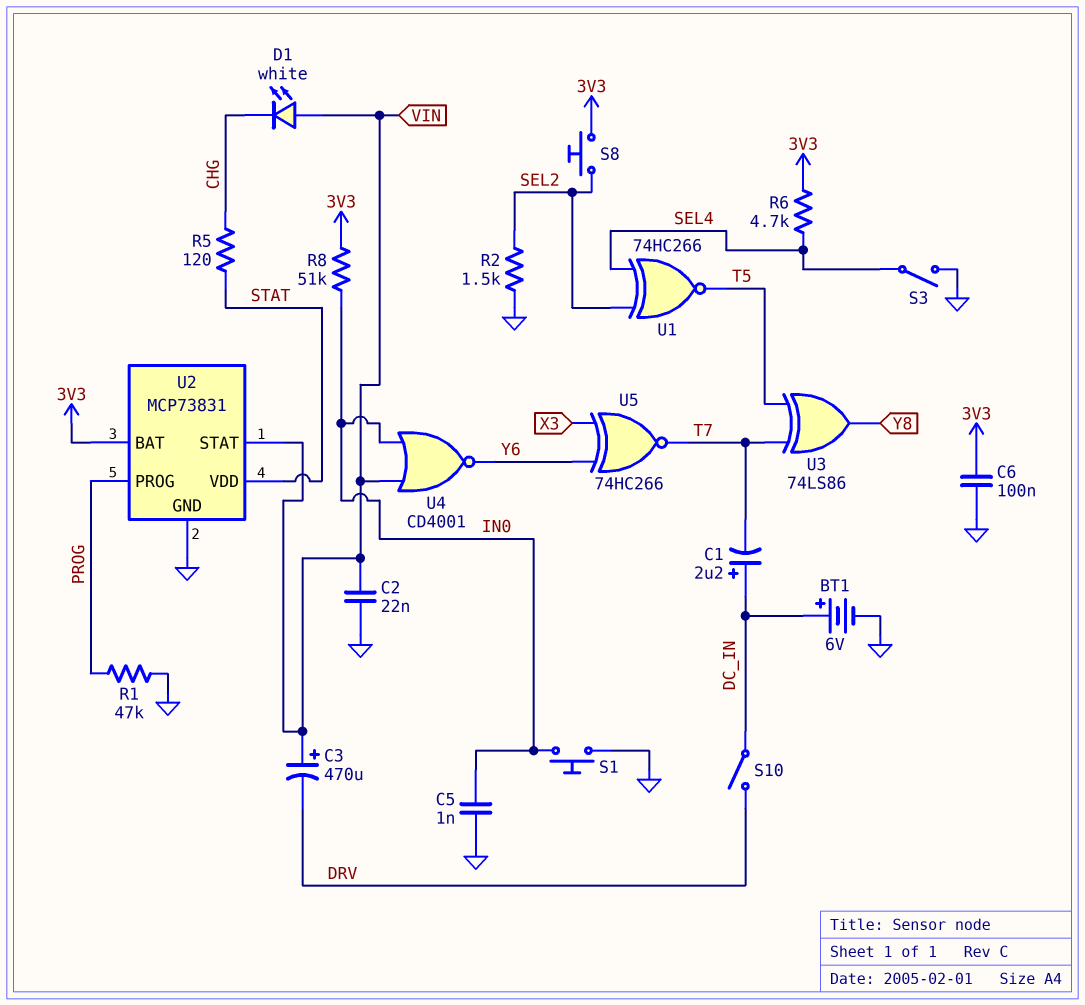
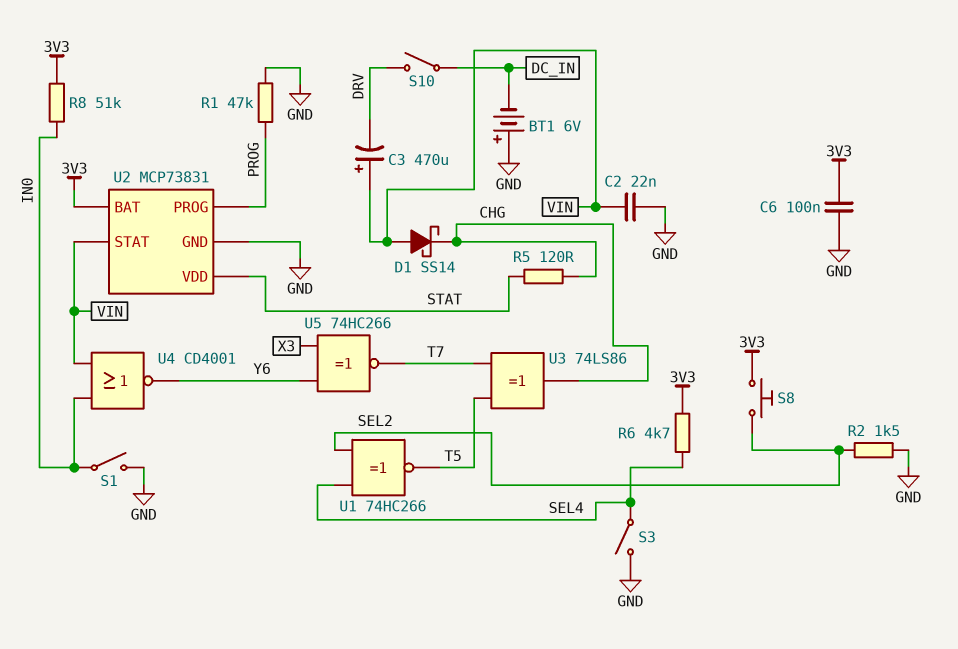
BT1: 6V (plus DC_IN, minus GND) -> 6V (plus GND, minus DC_IN)
C1: 2.2uF (plus DC_IN, minus T7) -> none
C5: 1nF (GND, IN0) -> none
D1: LED white (A VIN, K CHG) -> schottky SS14 (A VIN, K CHG)
S1: button (GND, IN0) -> switch (GND, IN0)
U3: XOR 74LS86 (in T5, in T7, out Y8) -> XOR 74LS86 (in T5, in T7, out CHG)

